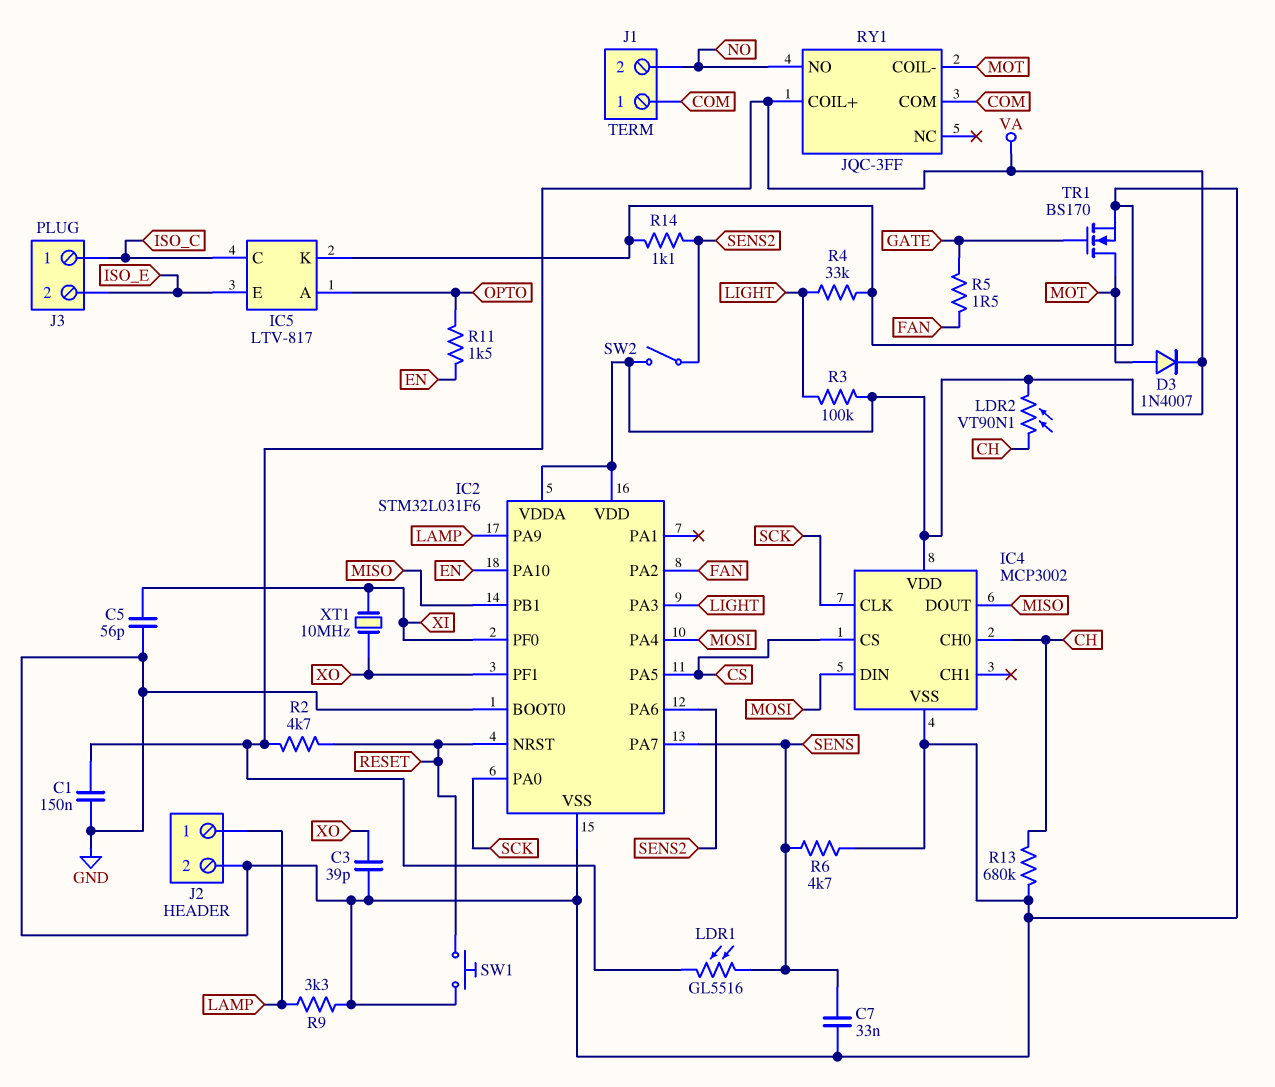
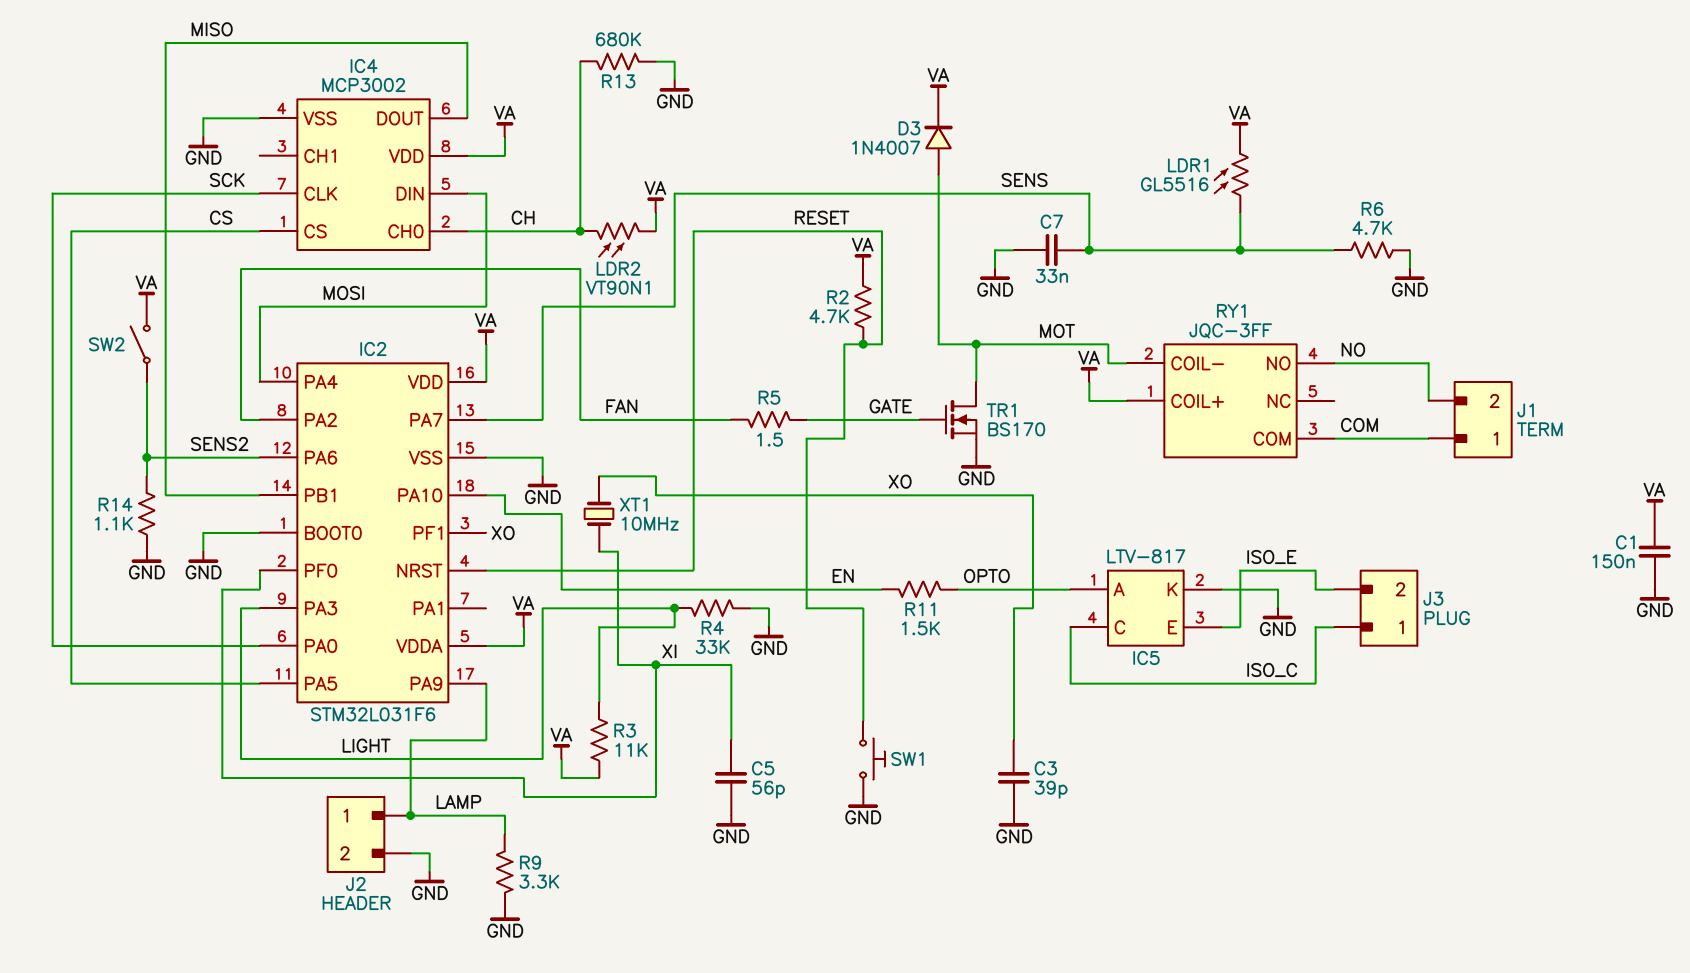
R3: 100k (LIGHT, VA) -> 11k (LIGHT, VA)

